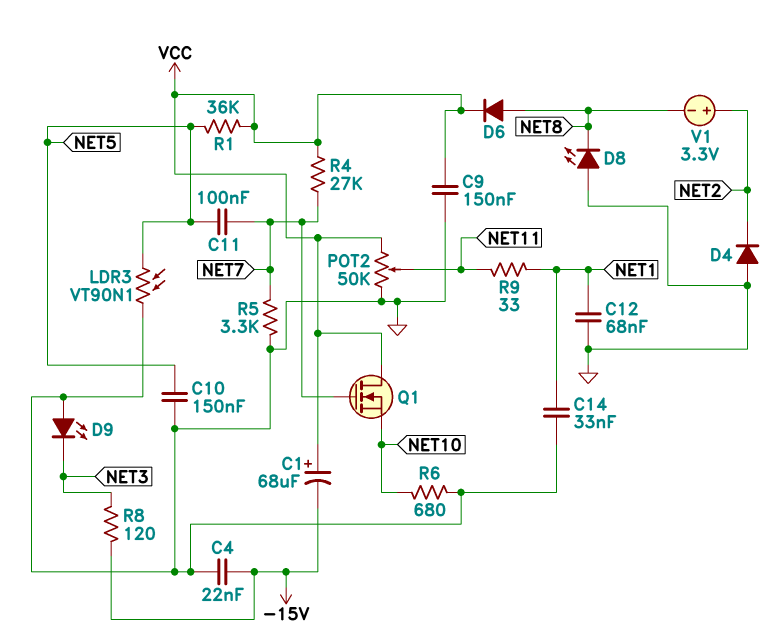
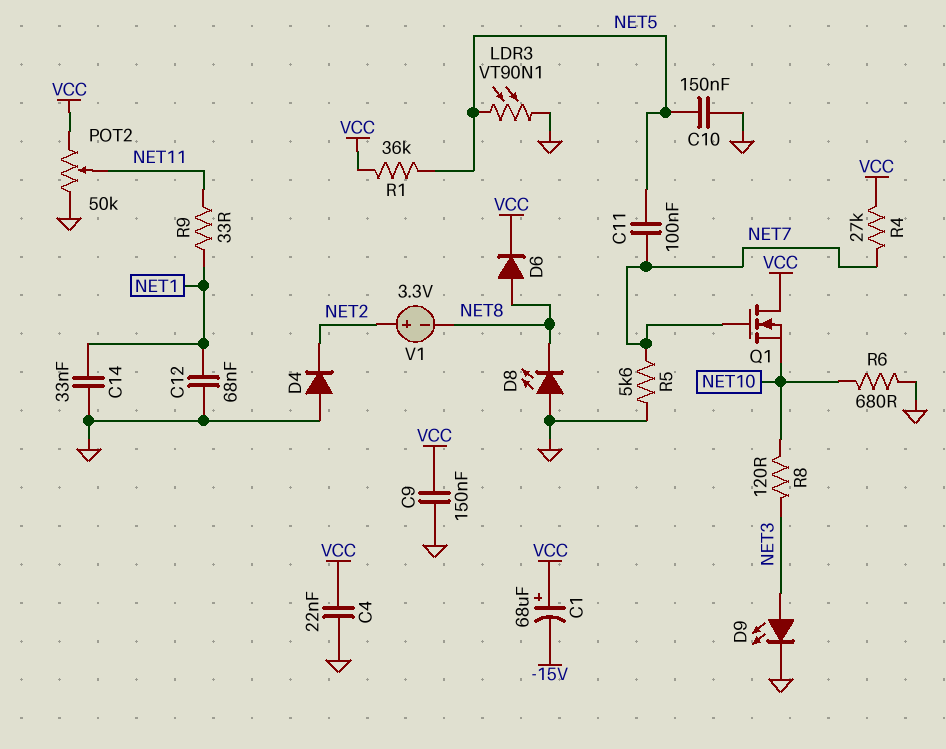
C4: 22nF (-15V, GND) -> 22nF (GND, VCC)
D9: LED (A GND, K NET3) -> LED (A NET3, K GND)
R5: 3.3k (GND, NET7) -> 5.6k (GND, NET7)
R8: 120 (-15V, NET3) -> 120 (NET3, NET10)

